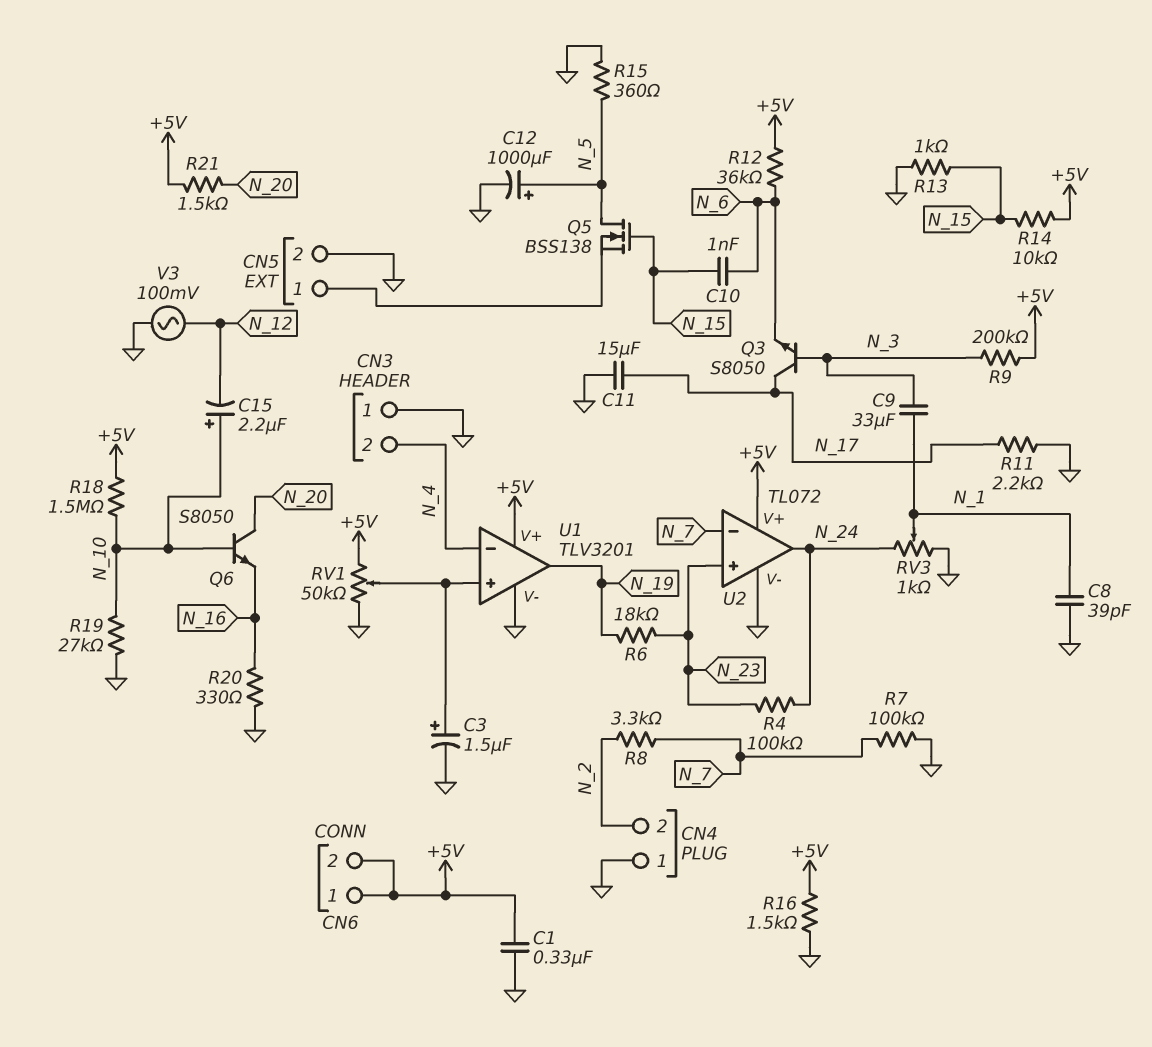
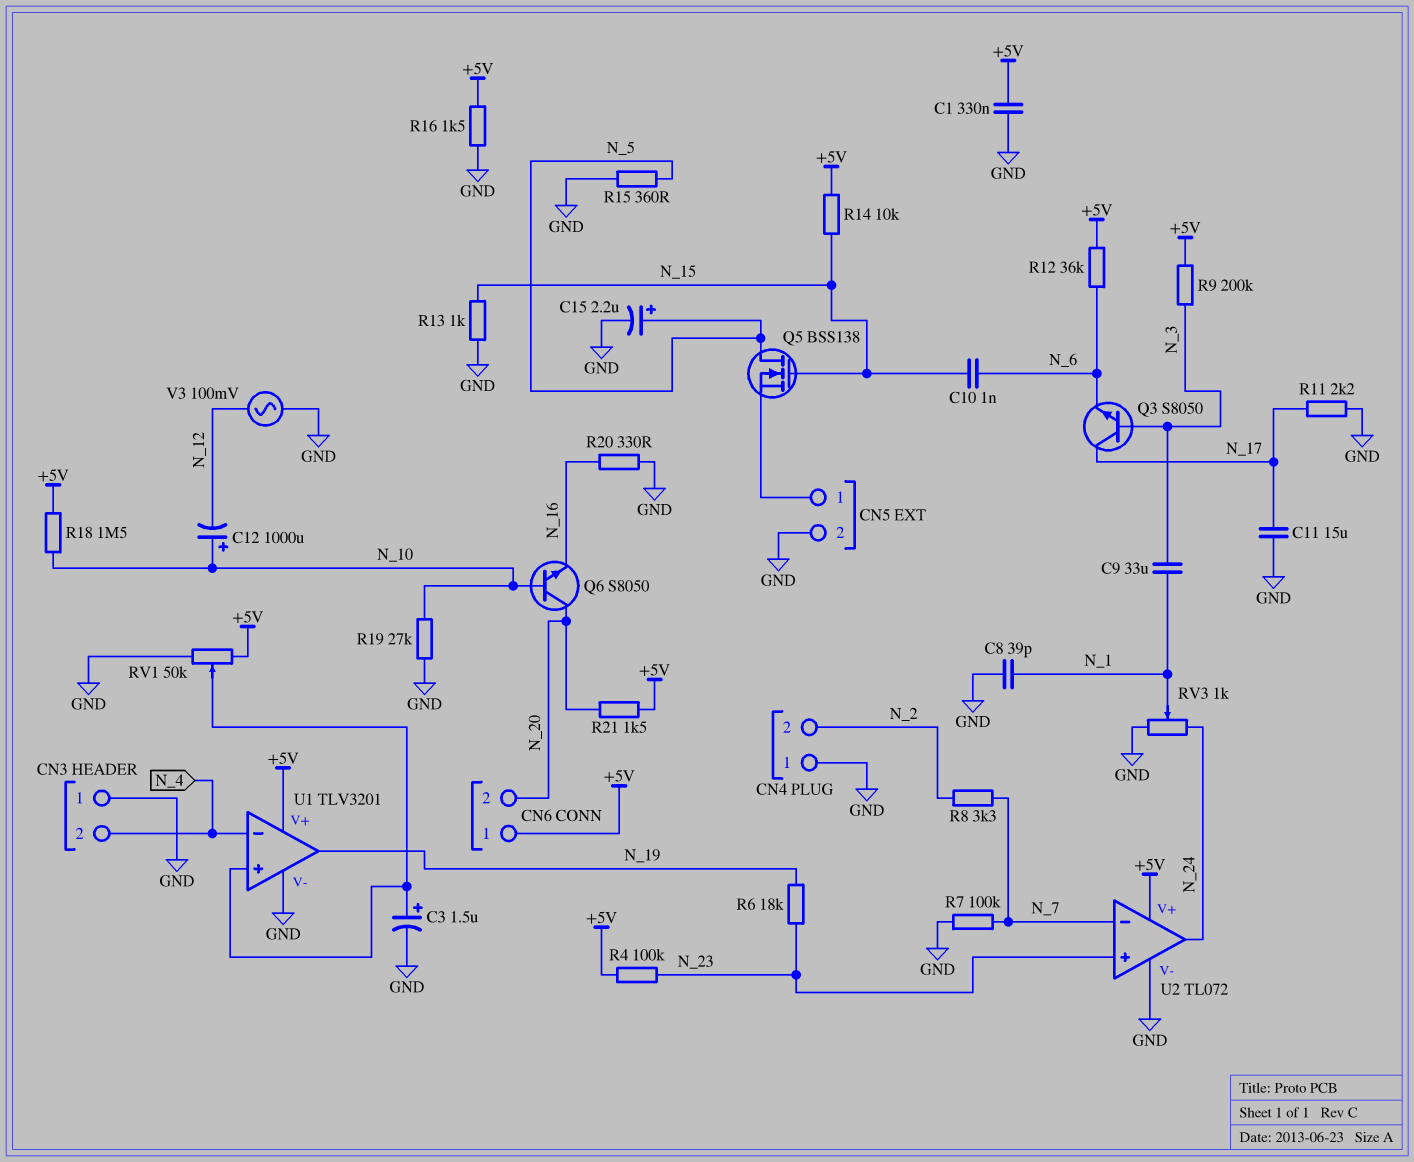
C12: 1000uF (plus N_5, minus GND) -> 1000uF (plus N_10, minus N_12)
C15: 2.2uF (plus N_10, minus N_12) -> 2.2uF (plus N_5, minus GND)
CN6 pin 2: +5V -> N_20
R4: 100k (N_23, N_24) -> 100k (+5V, N_23)

